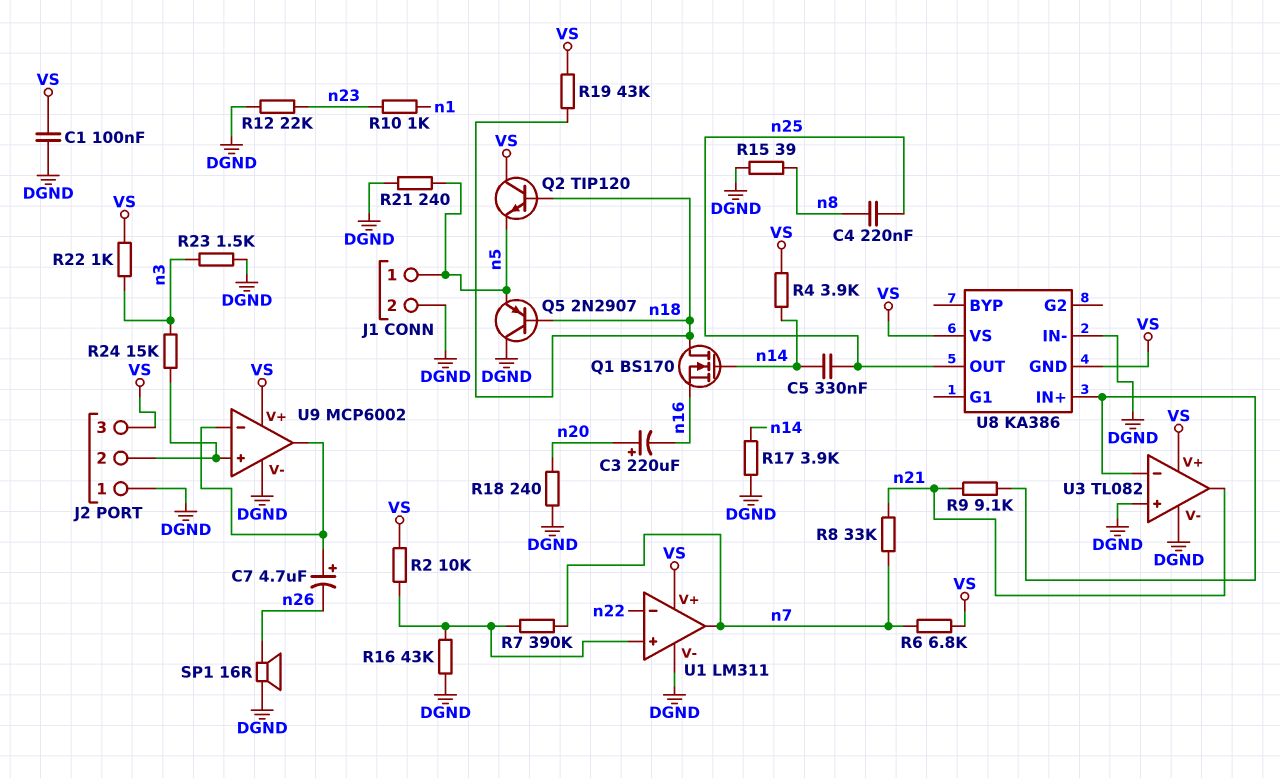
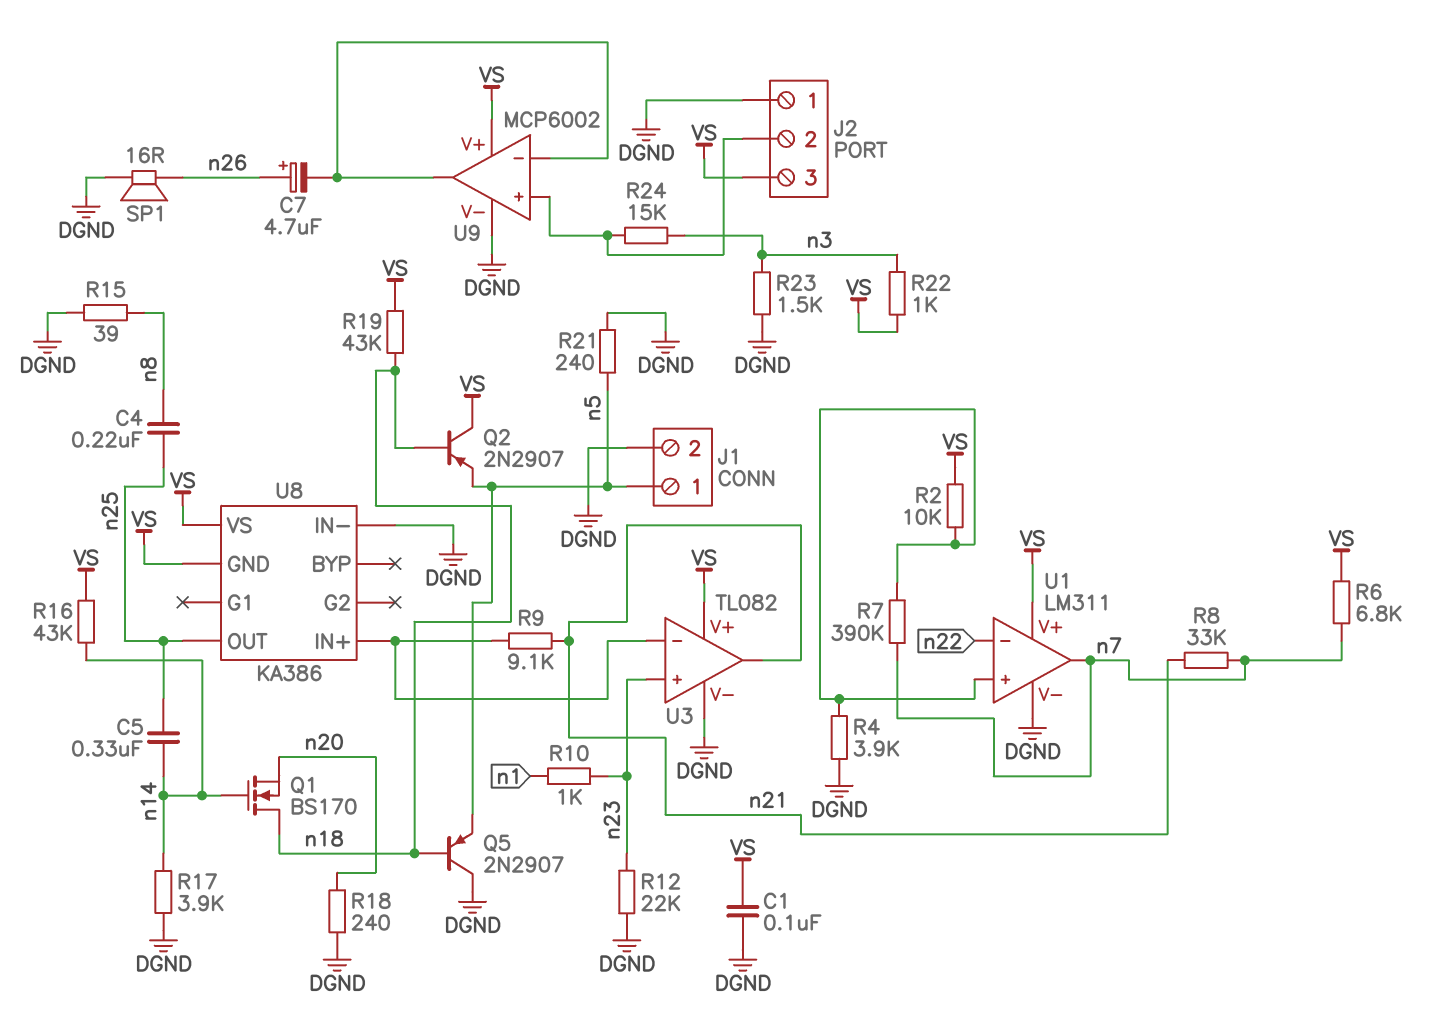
C3: 220uF (plus n20, minus n16) -> none
C7: 4.7uF (plus U9/in-, minus n26) -> 4.7uF (plus n26, minus U9/in-)
Q1: NMOS BS170 (G n14, D n18, S n16) -> NMOS BS170 (G n14, D n18, S n20)
Q2: NPN TIP120 (B n18, C VS, E n5) -> PNP 2N2907 (B n18, C VS, E n5)
R4: 3.9k (VS, n14) -> 3.9k (DGND, U1/in+)
R16: 43k (DGND, U1/in+) -> 43k (VS, n14)
U3 pin in+: DGND -> n23

